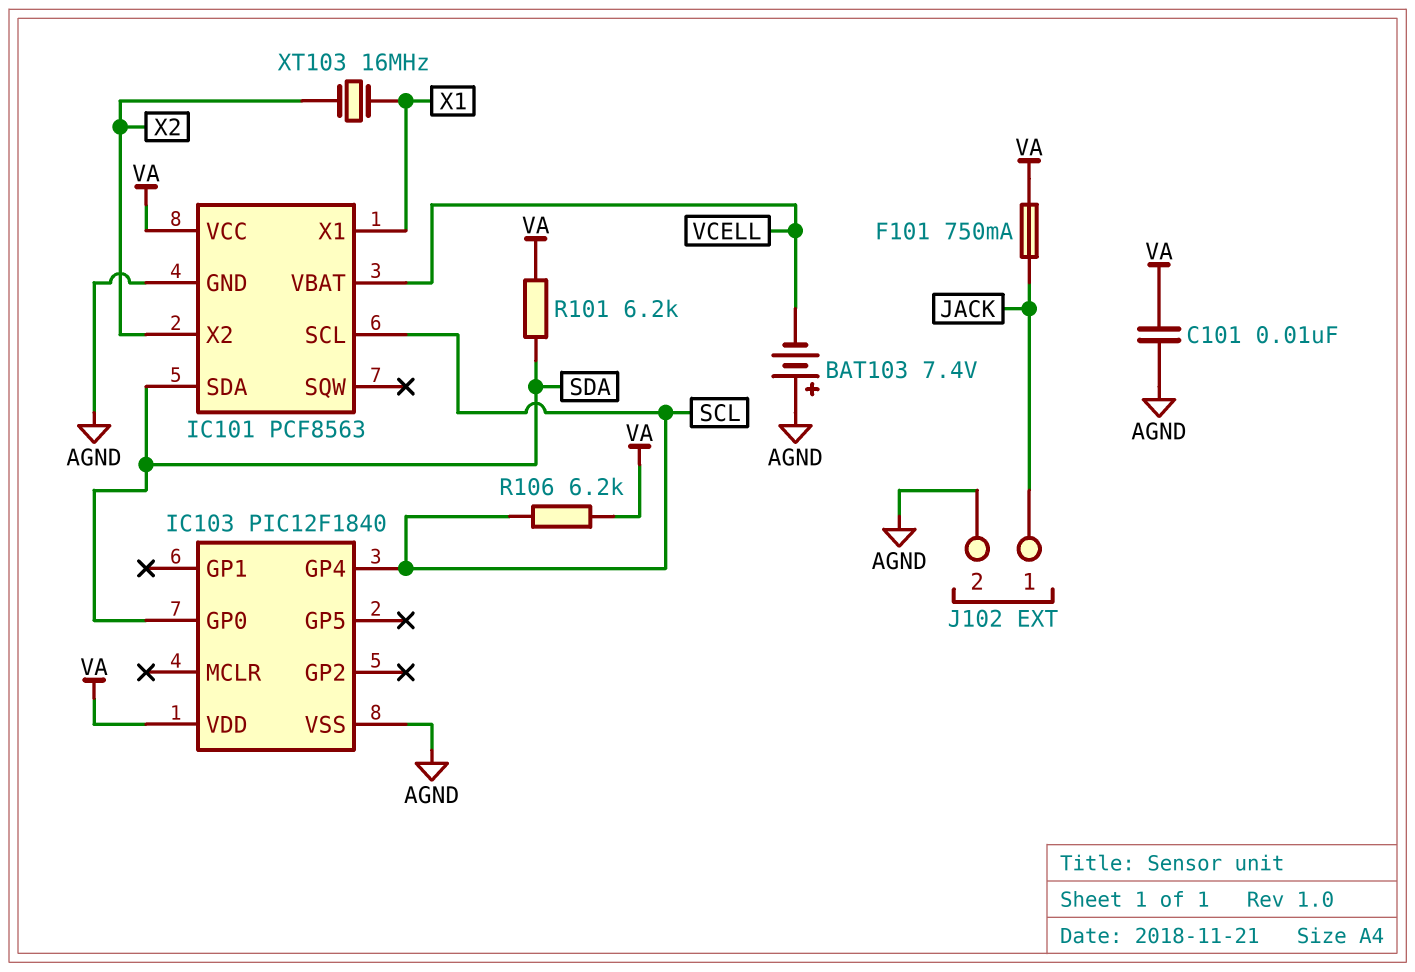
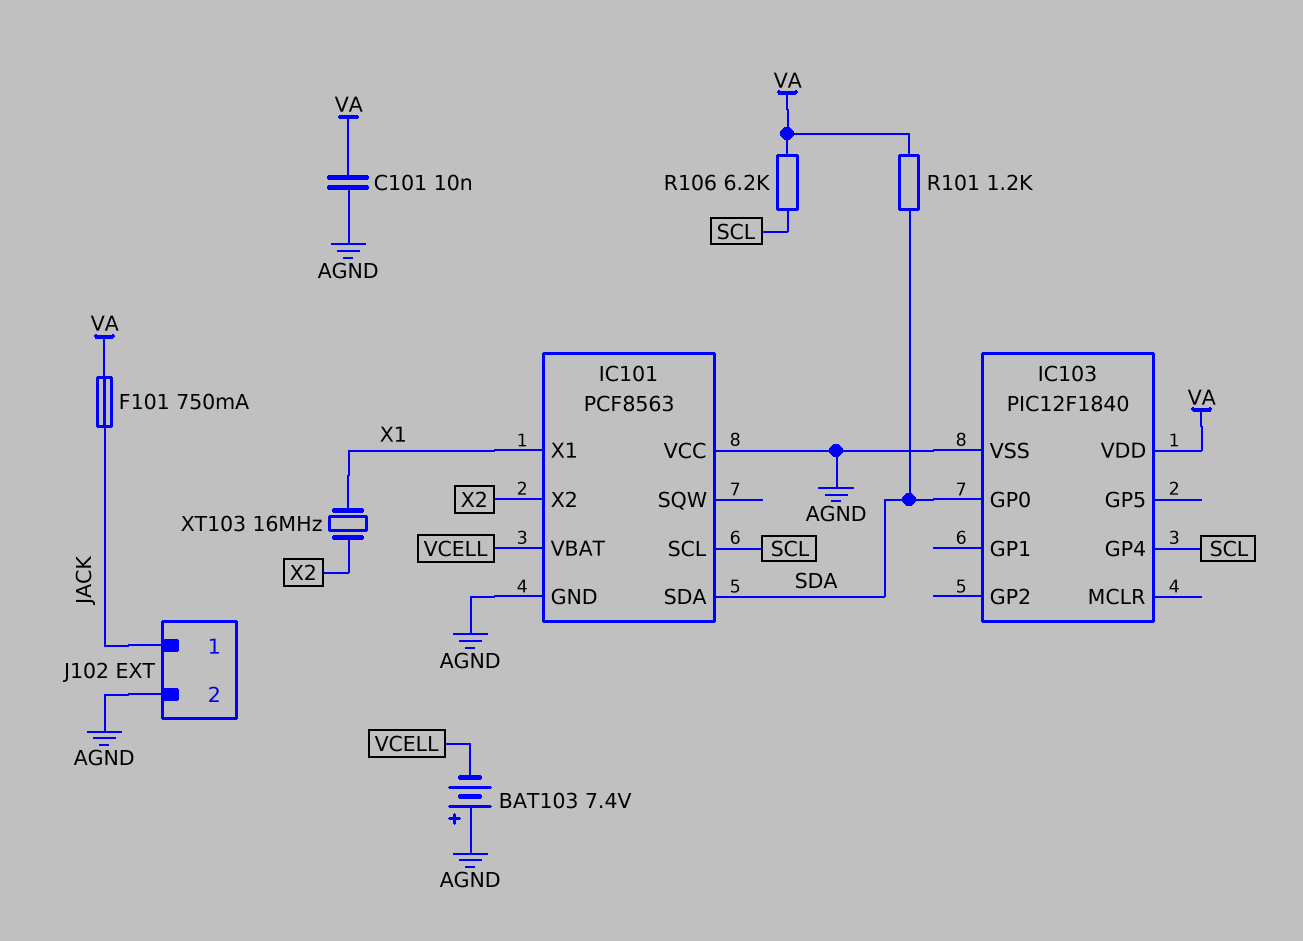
IC101 pin VCC: VA -> AGND
R101: 6.2k (SDA, VA) -> 1.2k (SDA, VA)

